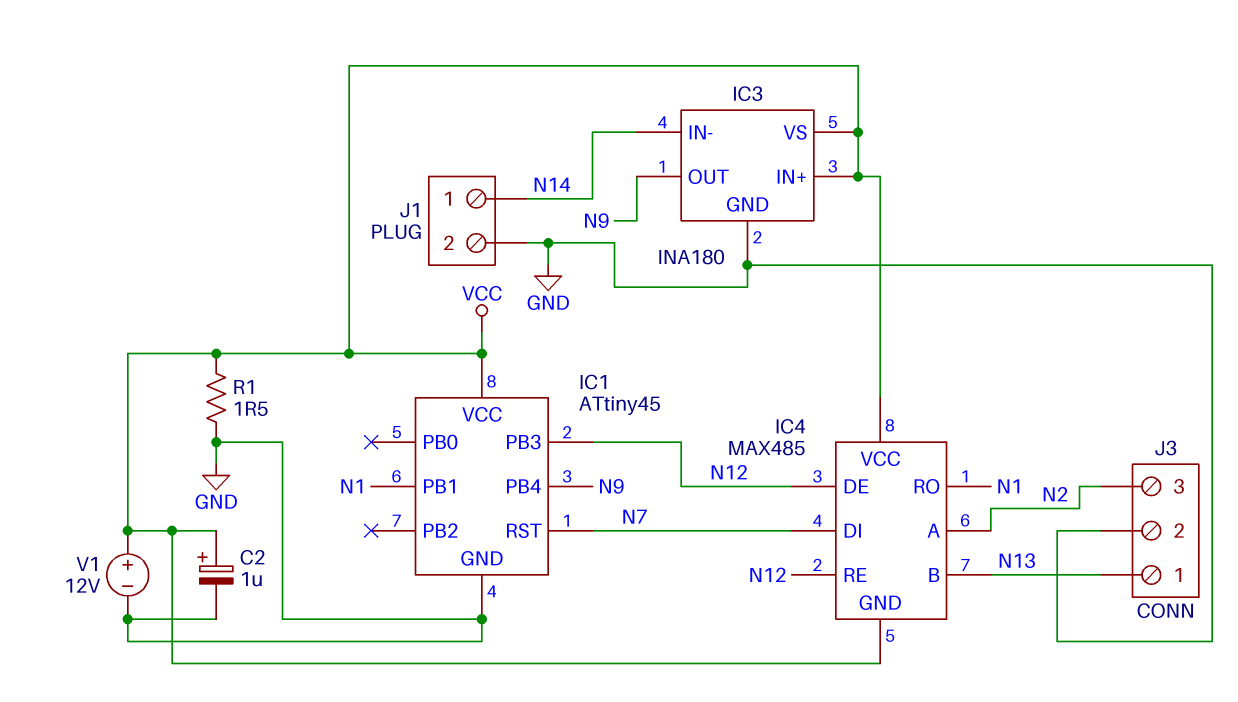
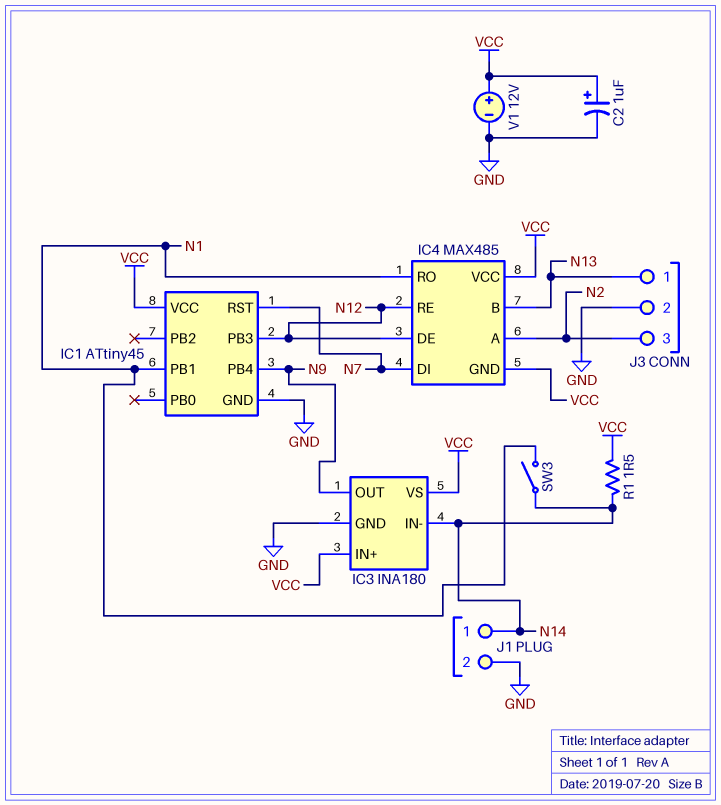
R1: 1.5 (GND, VCC) -> 1.5 (N14, VCC)
SW3: none -> switch (N1, N14)

